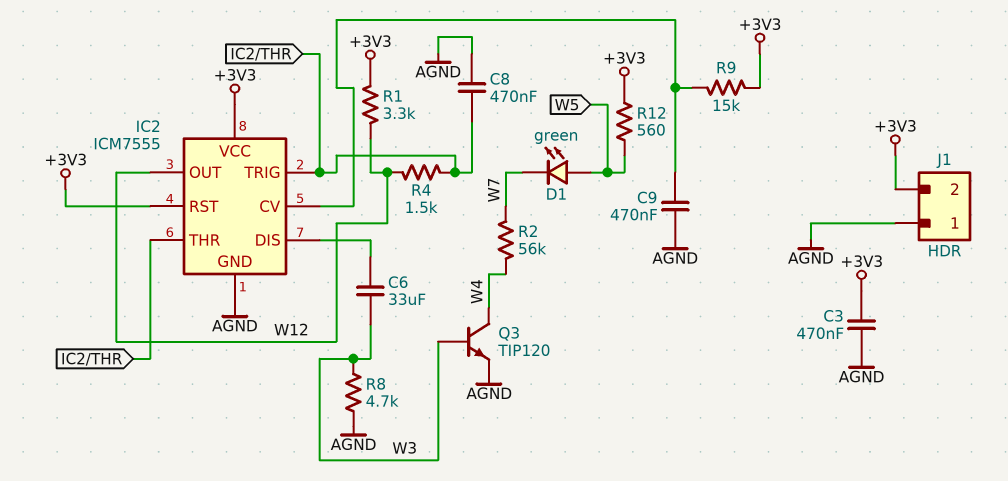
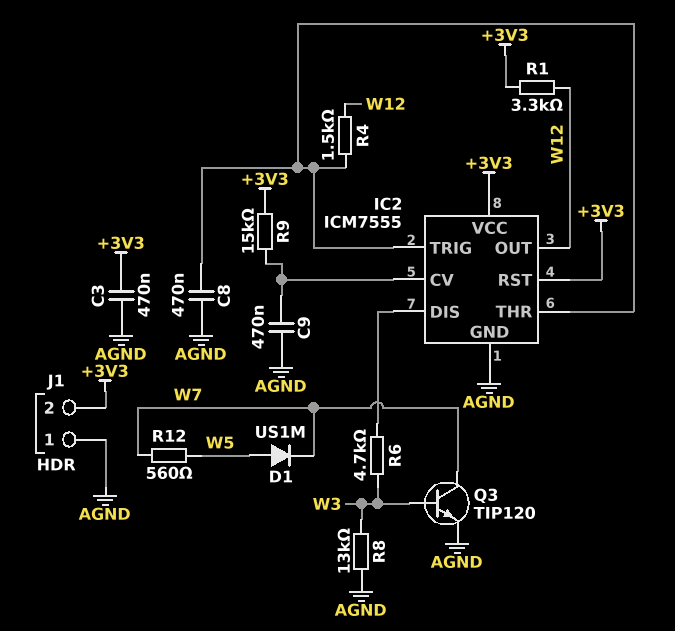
C6: 33uF (IC2/DIS, W3) -> none
D1: LED green (A W5, K W7) -> diode US1M (A W5, K W7)
Q3: NPN TIP120 (B W3, C W4, E AGND) -> NPN TIP120 (B W3, C W7, E AGND)
R2: 56k (W4, W7) -> none
R6: none -> 4.7k (IC2/DIS, W3)
R8: 4.7k (AGND, W3) -> 13k (AGND, W3)
R12: 560 (+3V3, W5) -> 560 (W5, W7)

